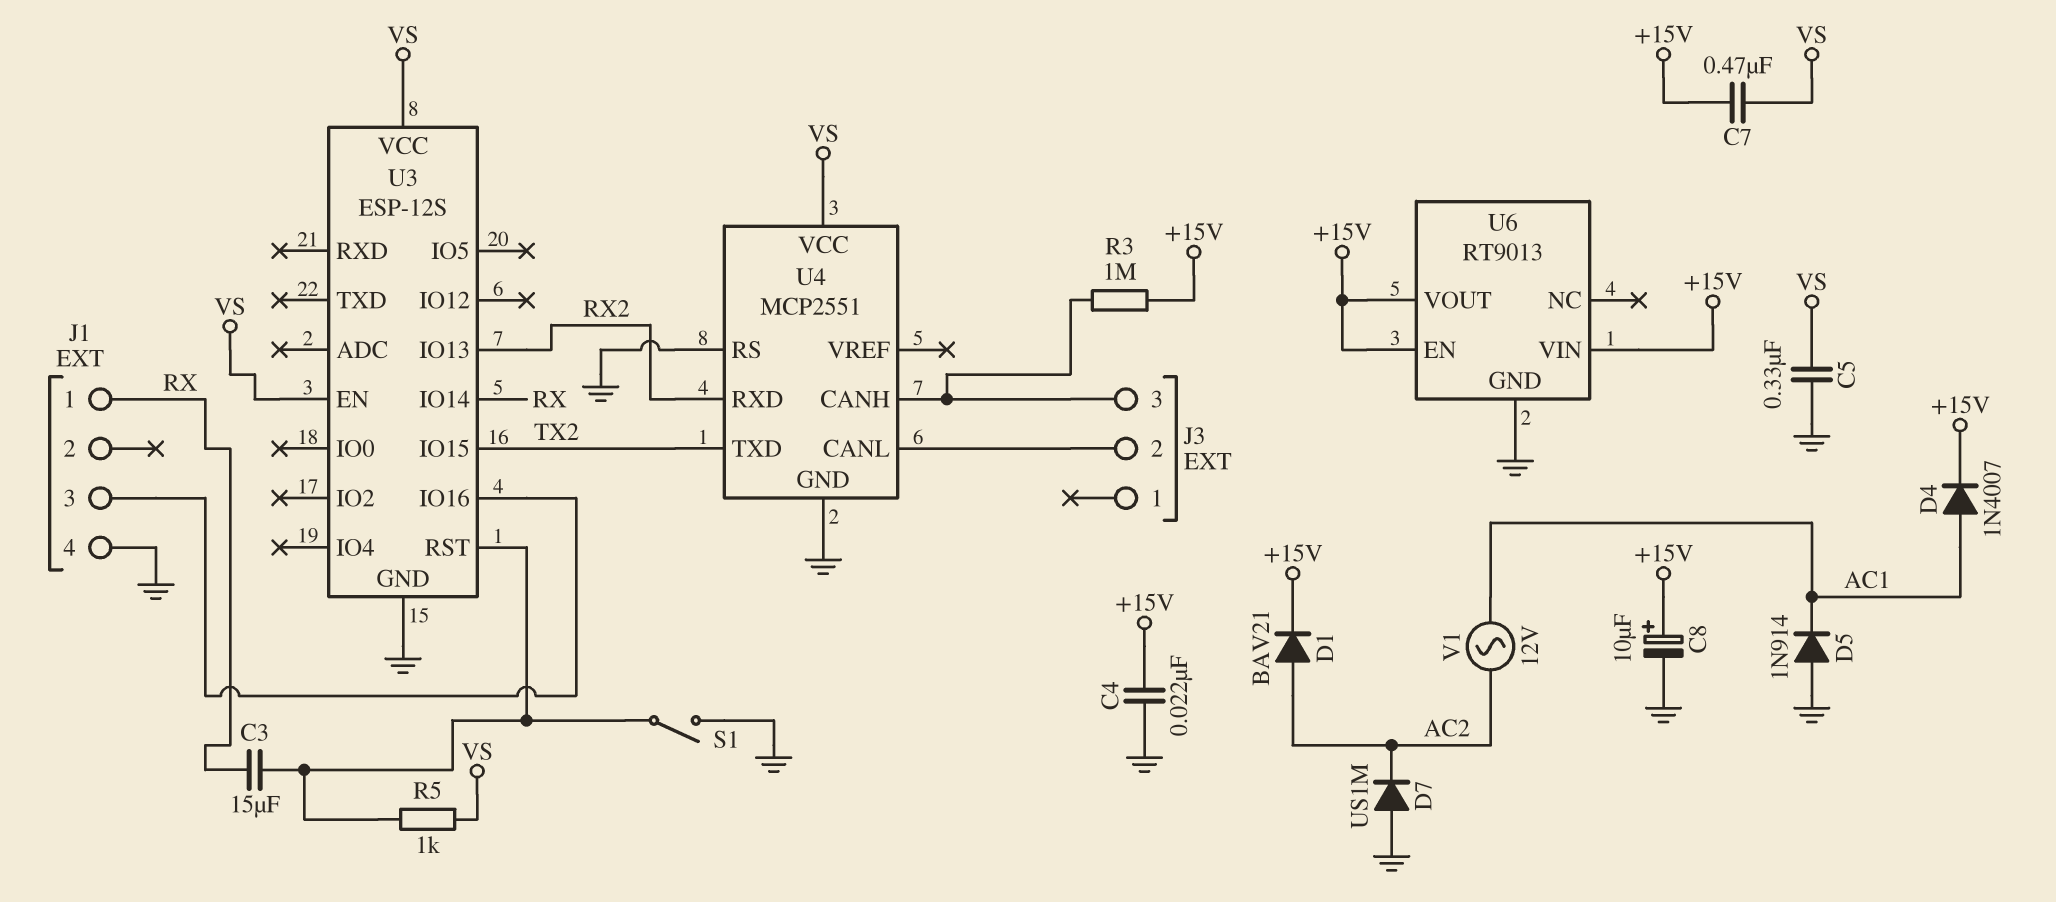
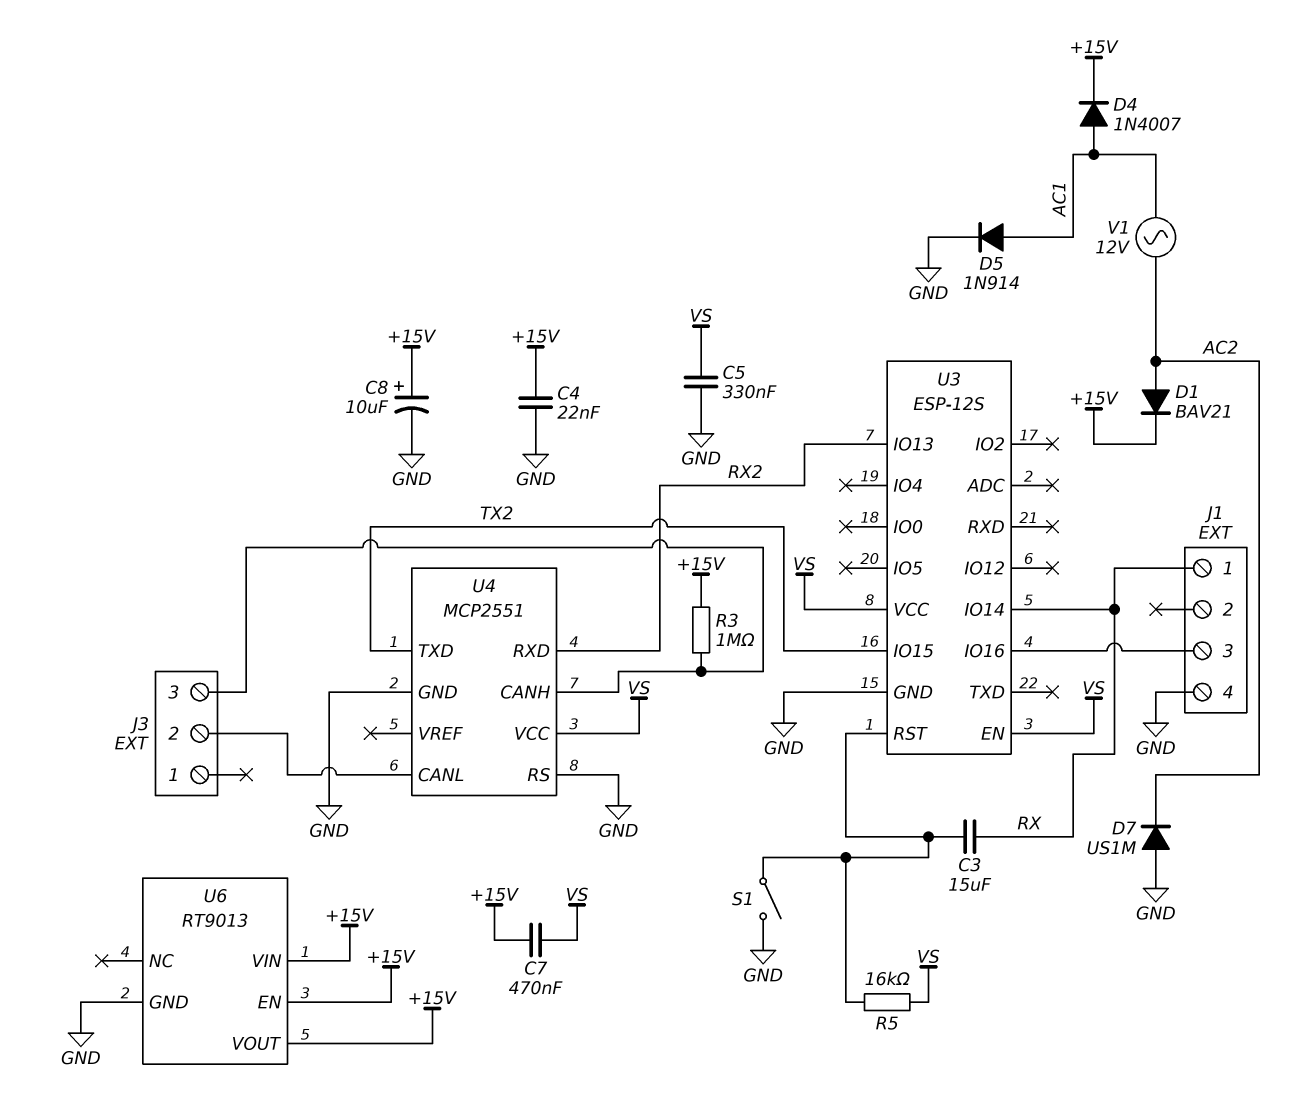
D5: diode 1N914 (A GND, K AC1) -> diode 1N914 (A AC1, K GND)
R5: 1k (U3/RST, VS) -> 16k (U3/RST, VS)

